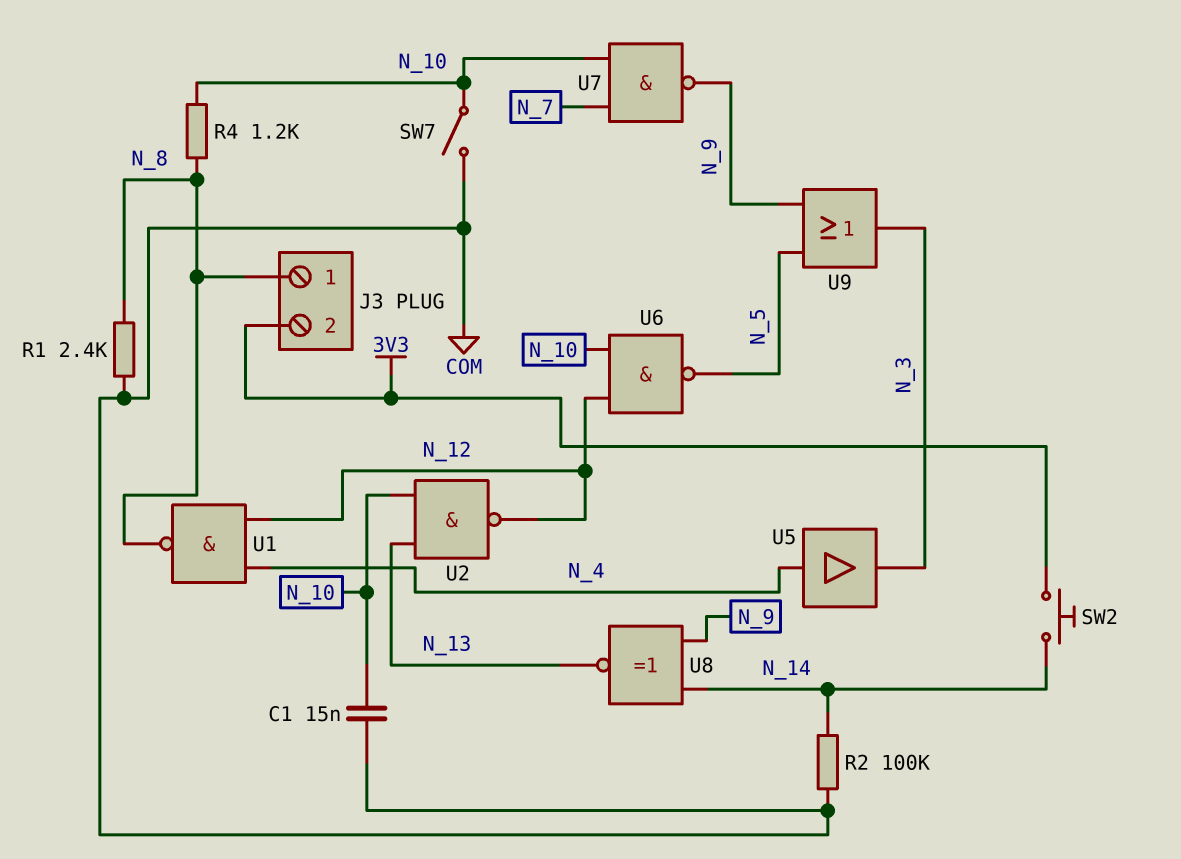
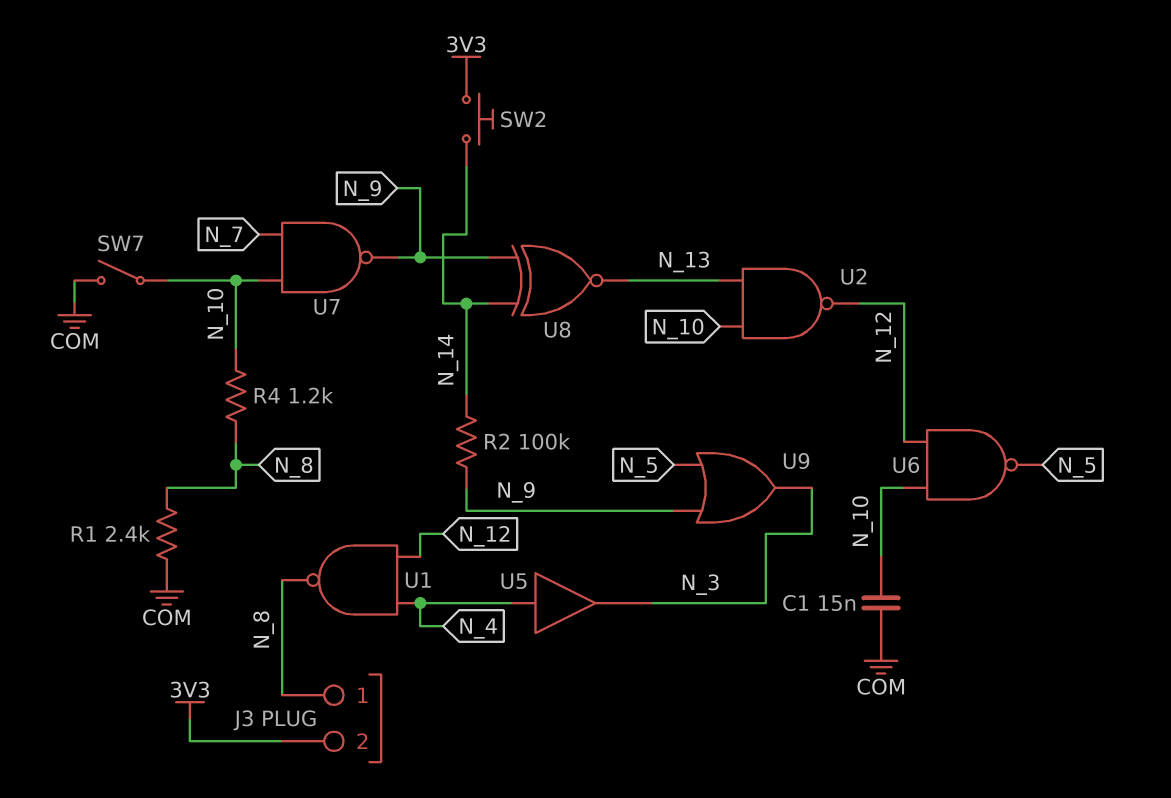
R2: 100k (COM, N_14) -> 100k (N_9, N_14)

